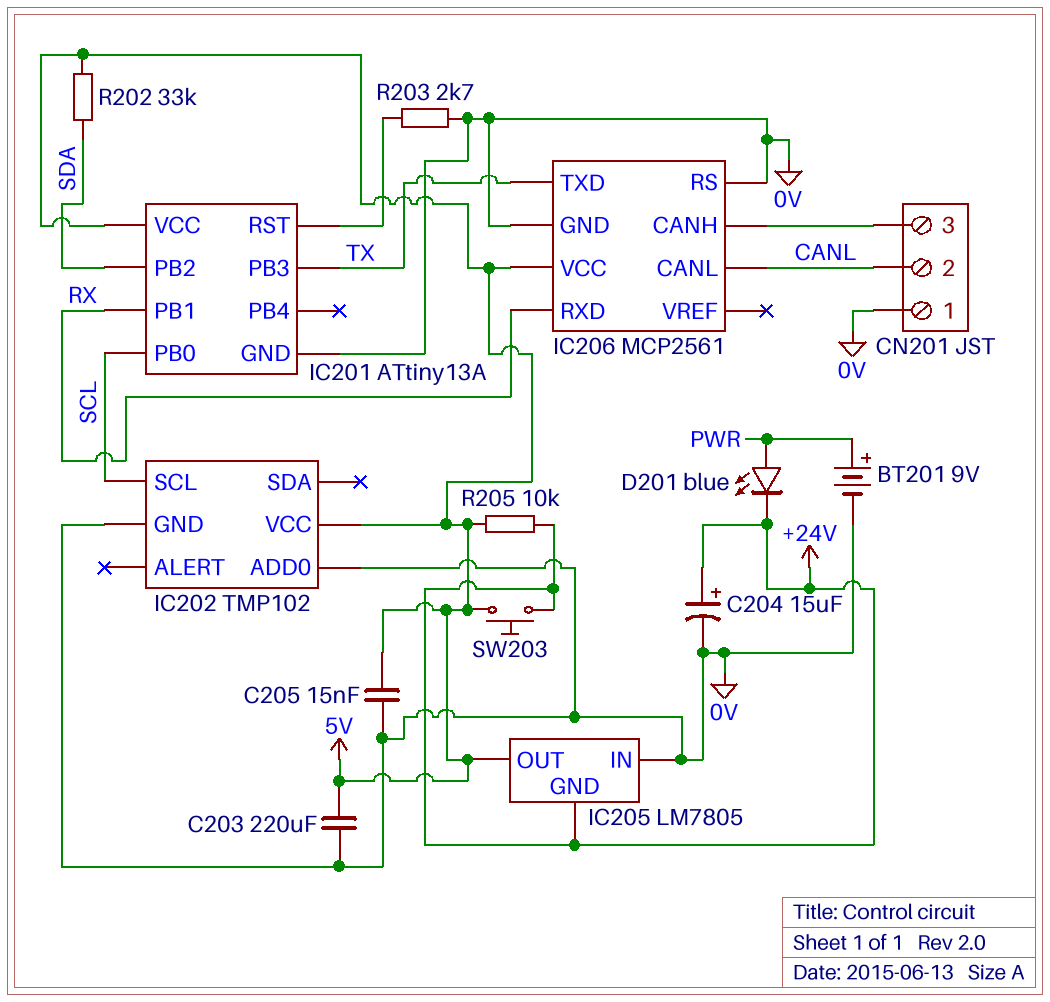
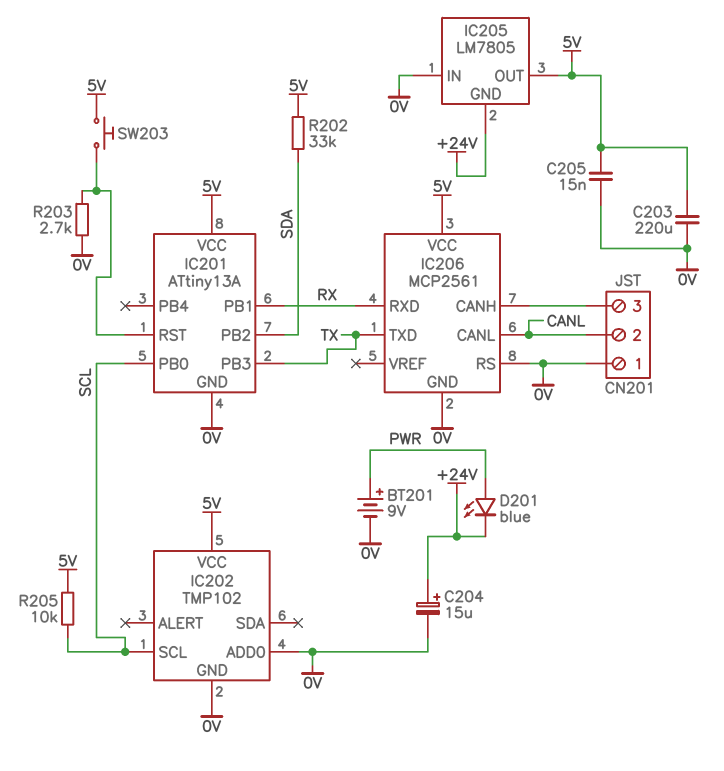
R205: 10k (+24V, 5V) -> 10k (5V, SCL)
SW203: button (+24V, 5V) -> button (5V, IC201/RST)

